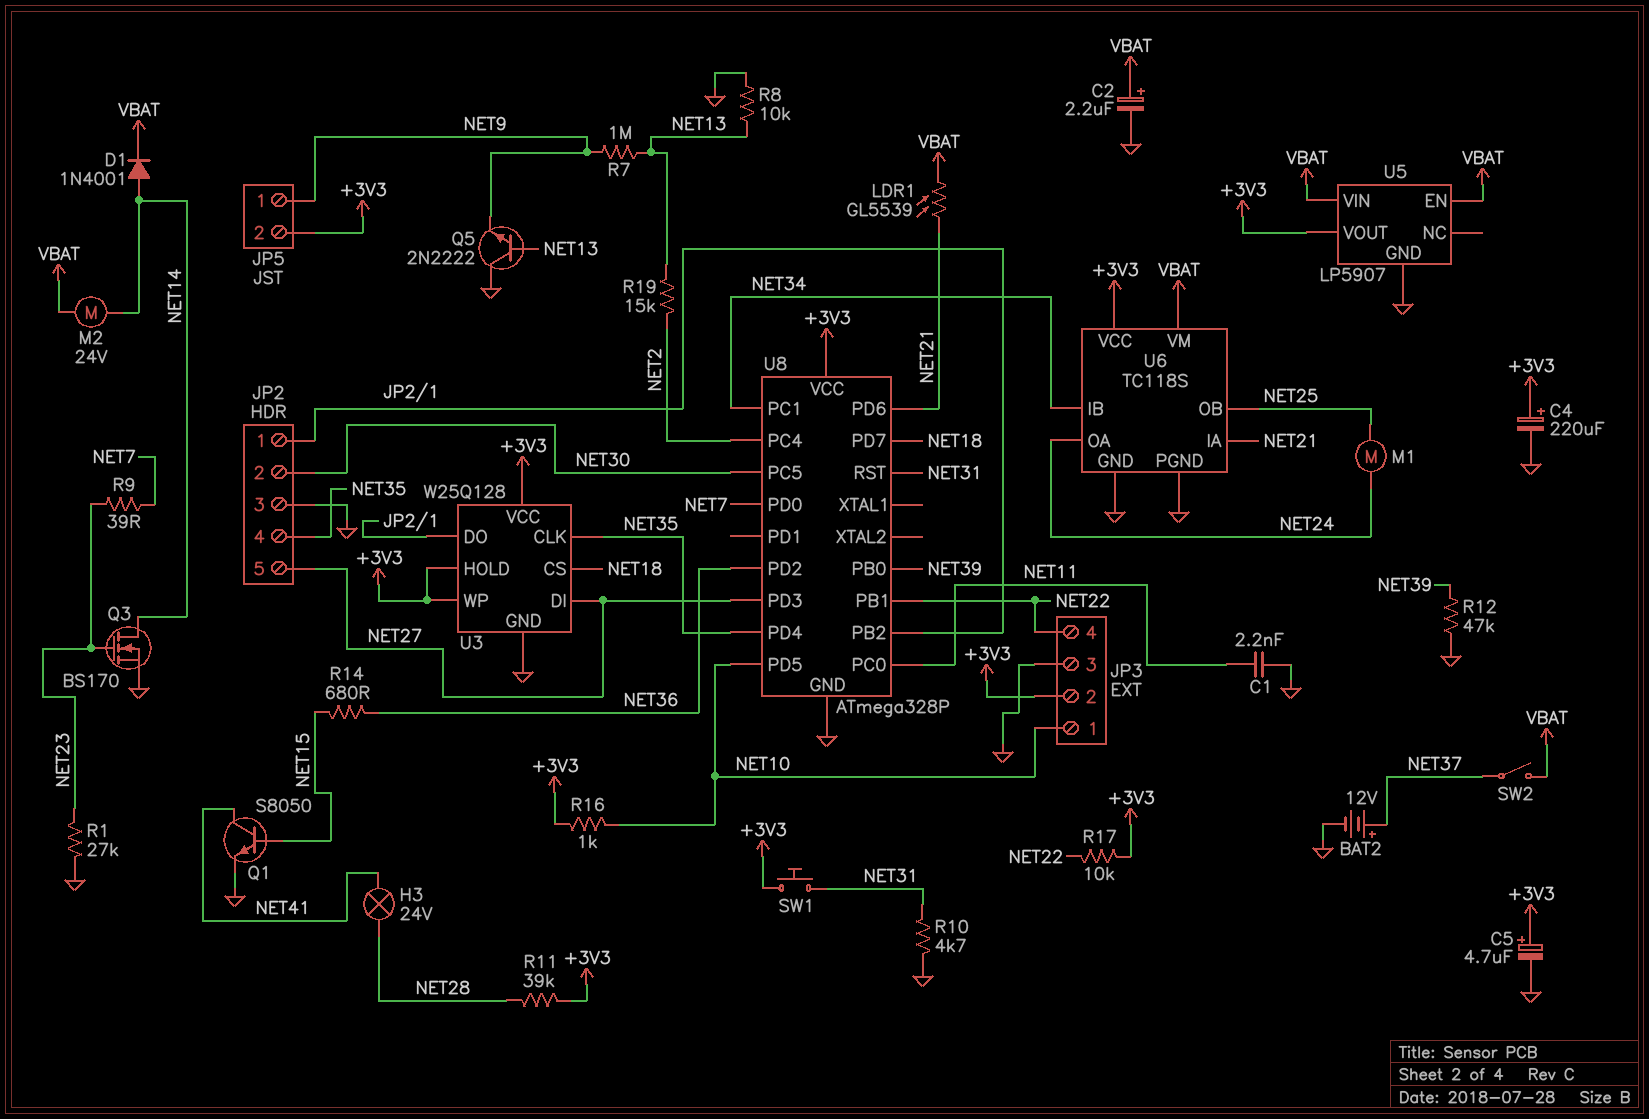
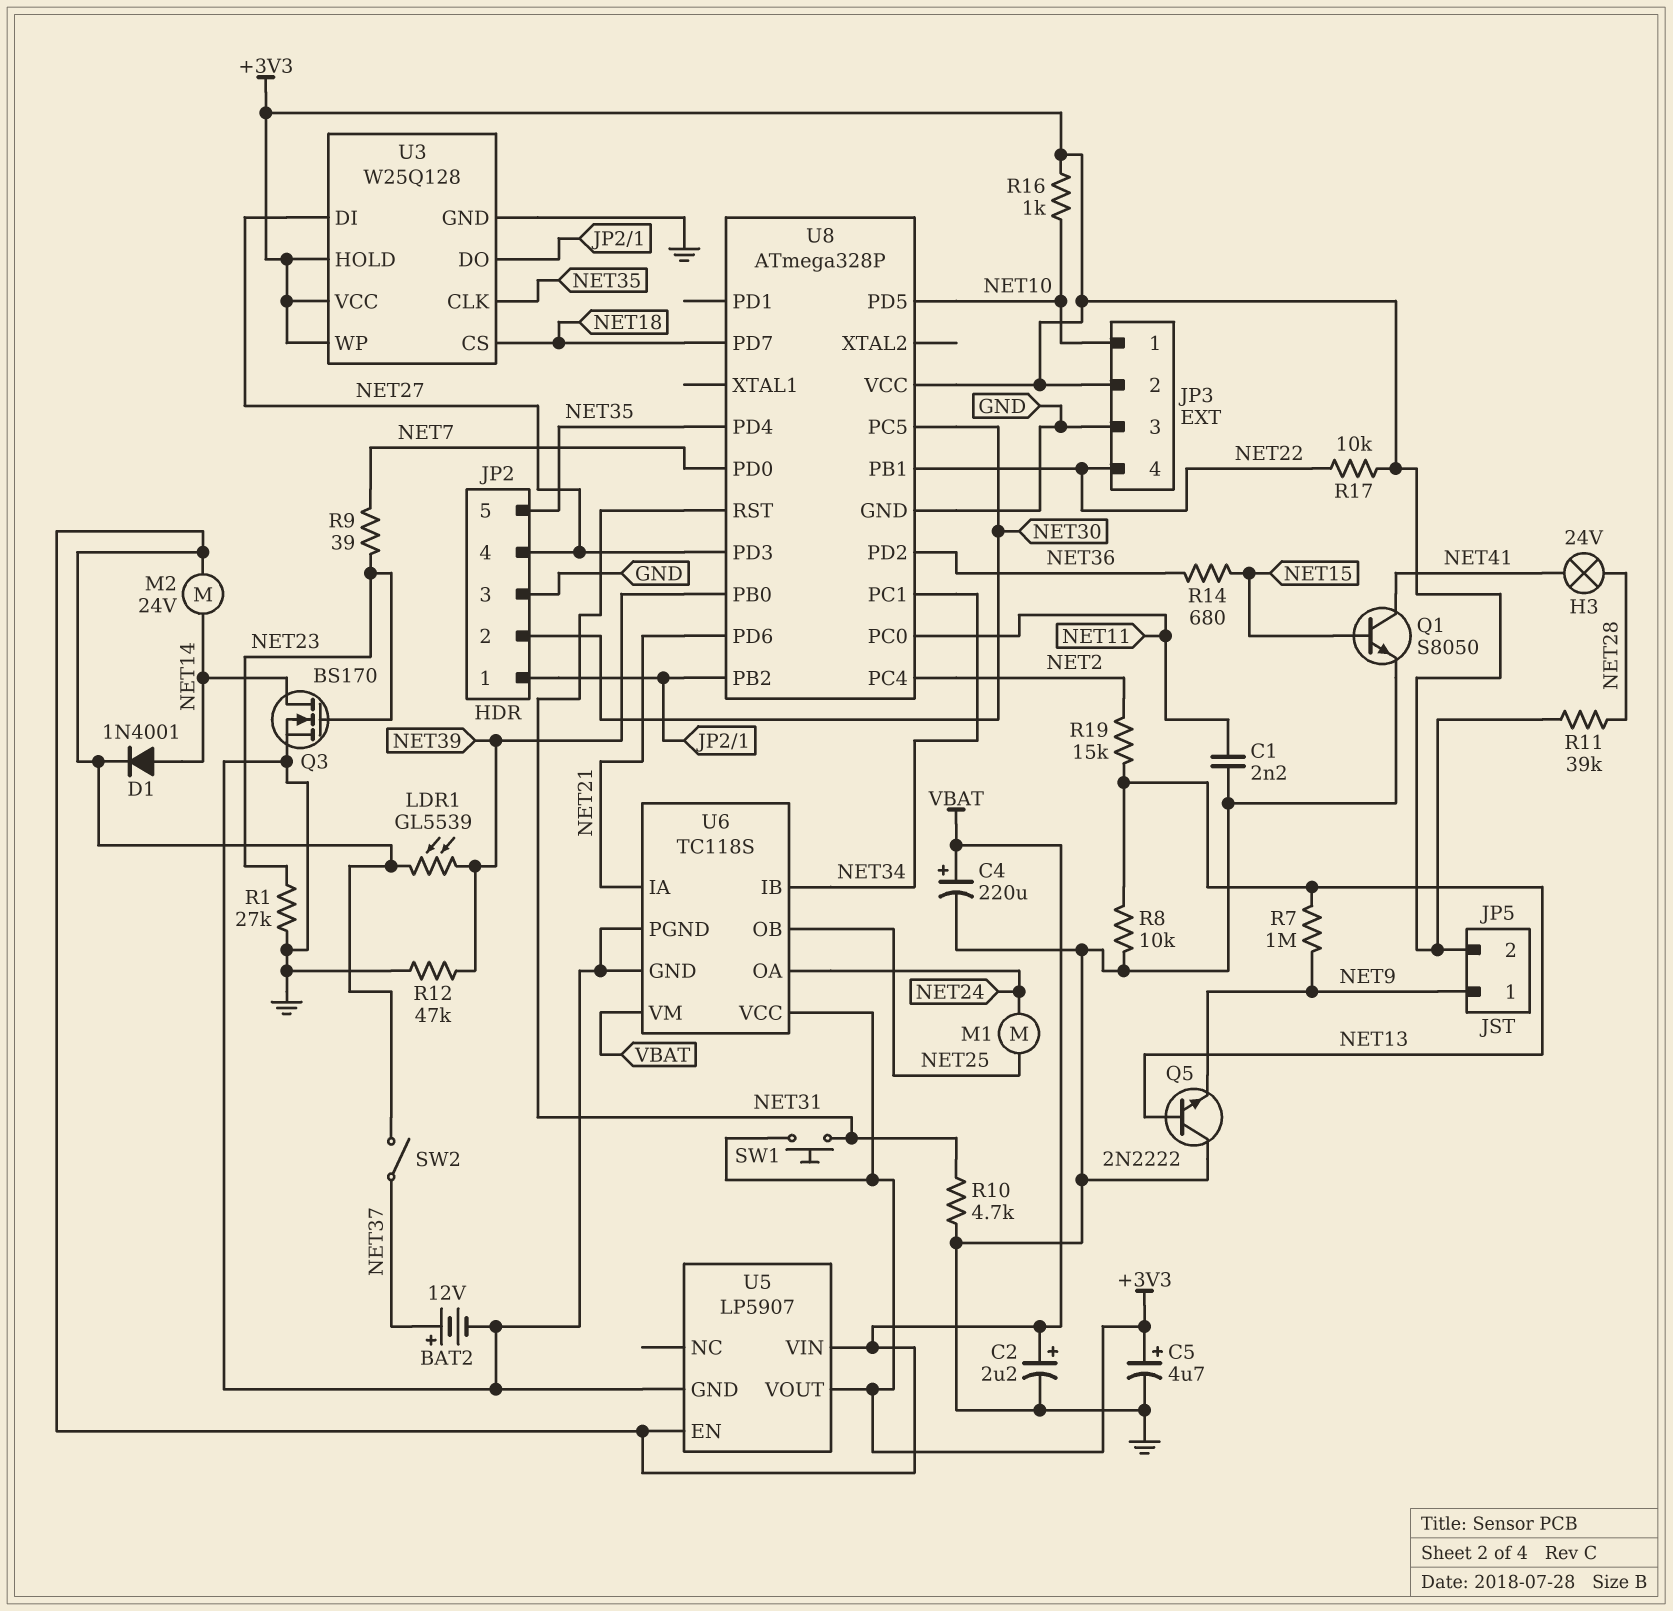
C4: 220uF (plus +3V3, minus GND) -> 220uF (plus VBAT, minus GND)
JP2 pin 4: NET35 -> NET27
JP2 pin 5: NET27 -> NET35
LDR1: GL5539 (NET21, VBAT) -> GL5539 (NET39, VBAT)

